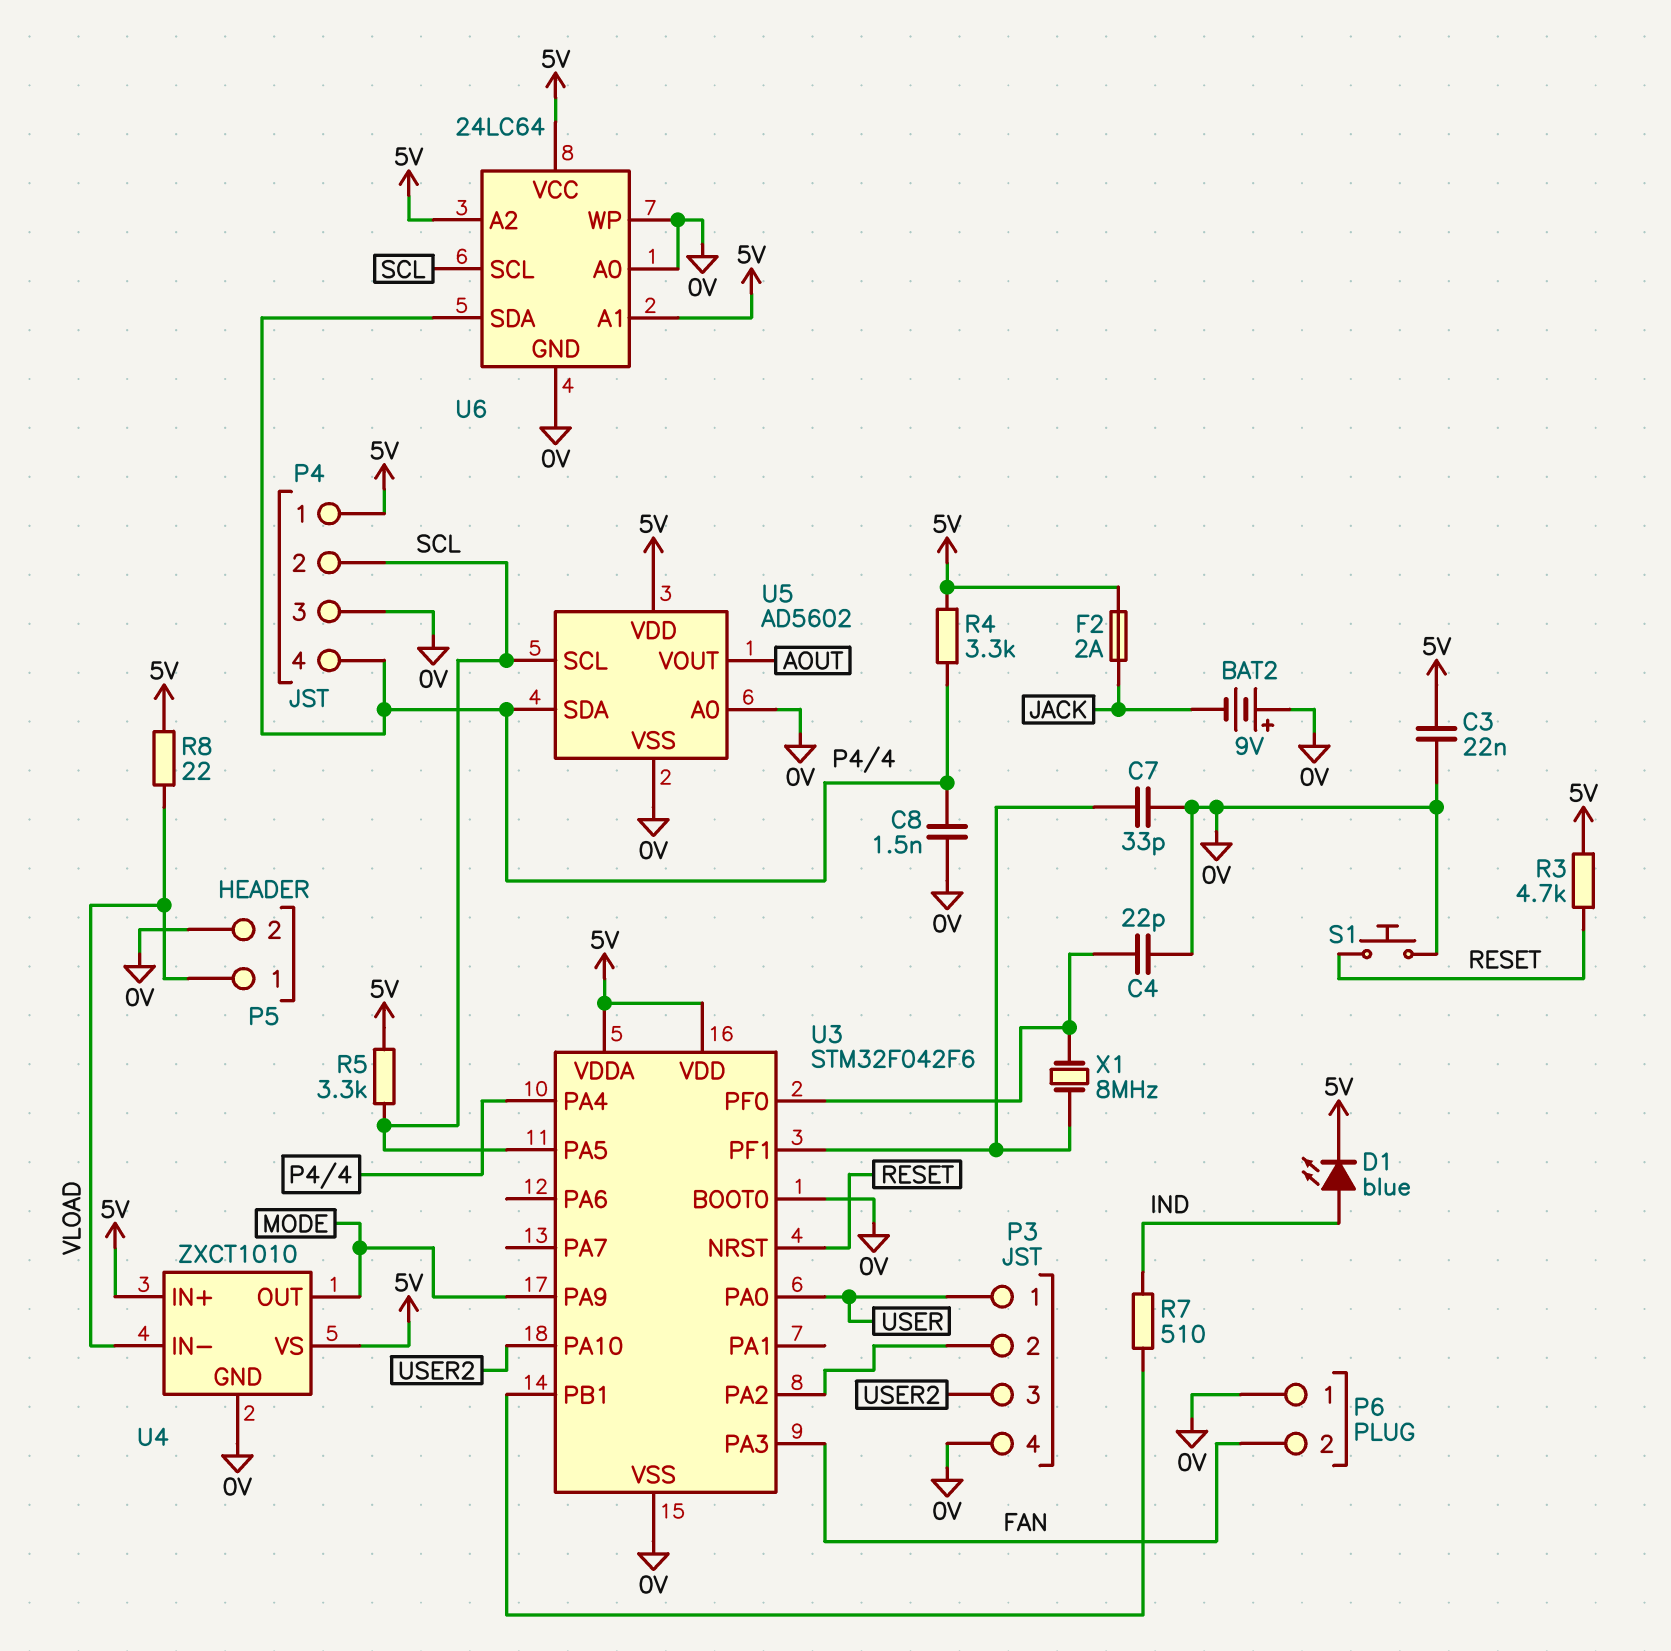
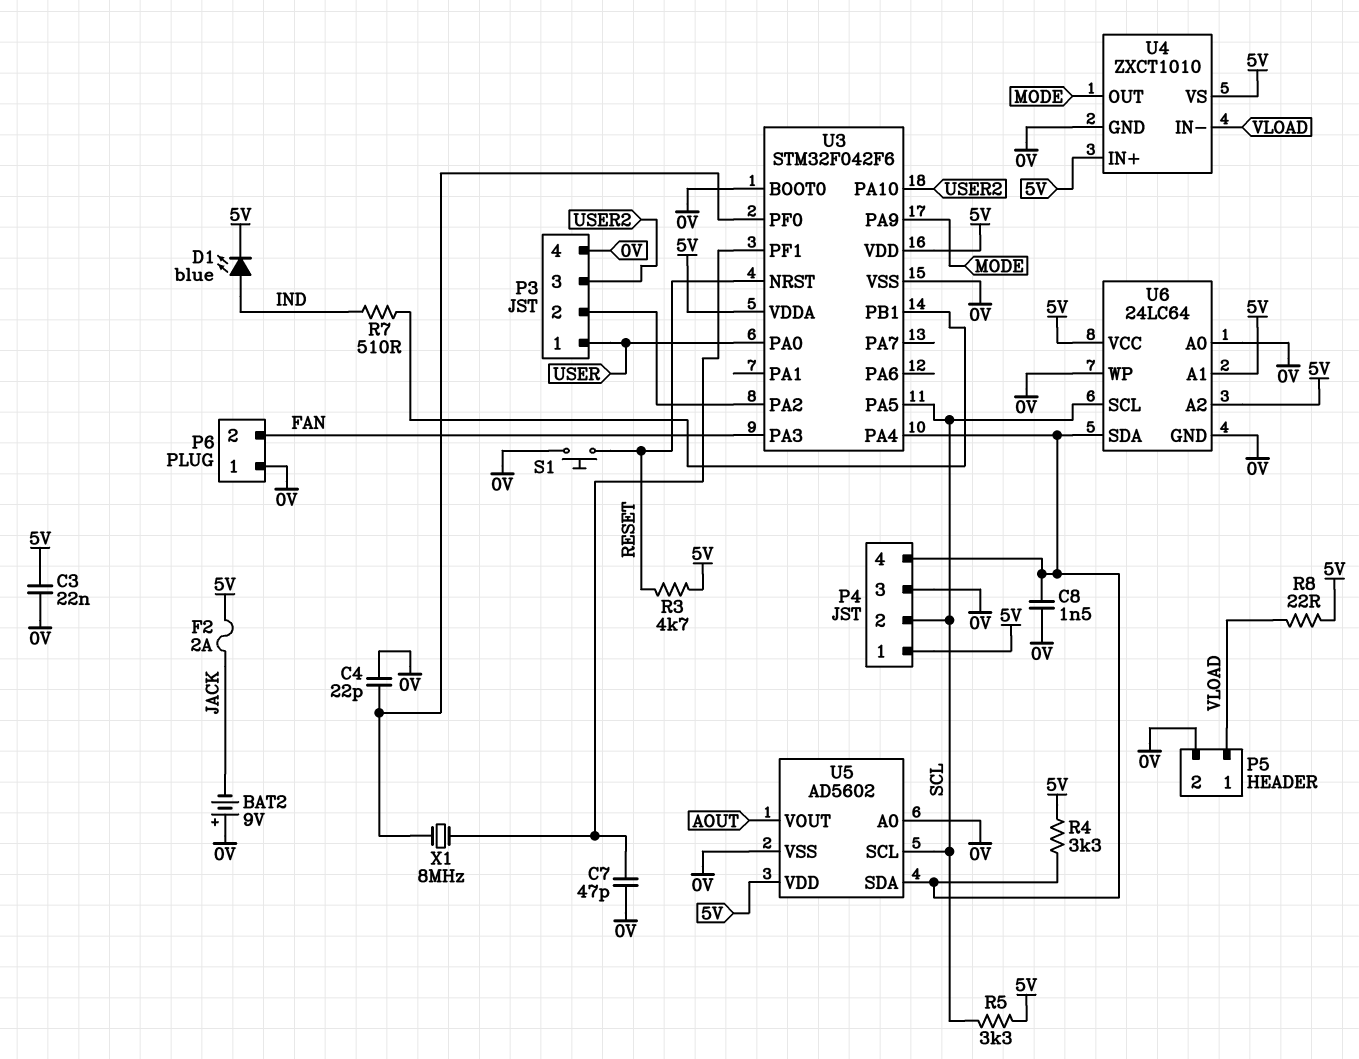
C7: 33pF (0V, U3/PF1) -> 47pF (0V, U3/PF1)

